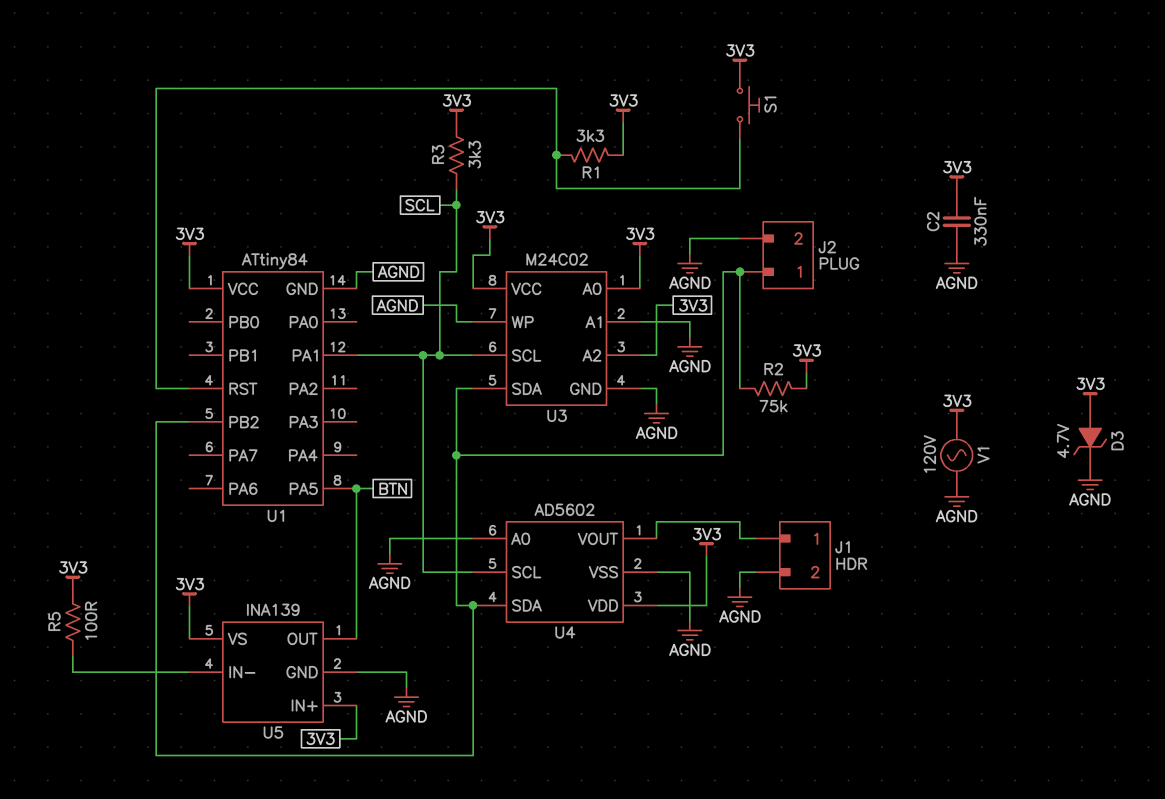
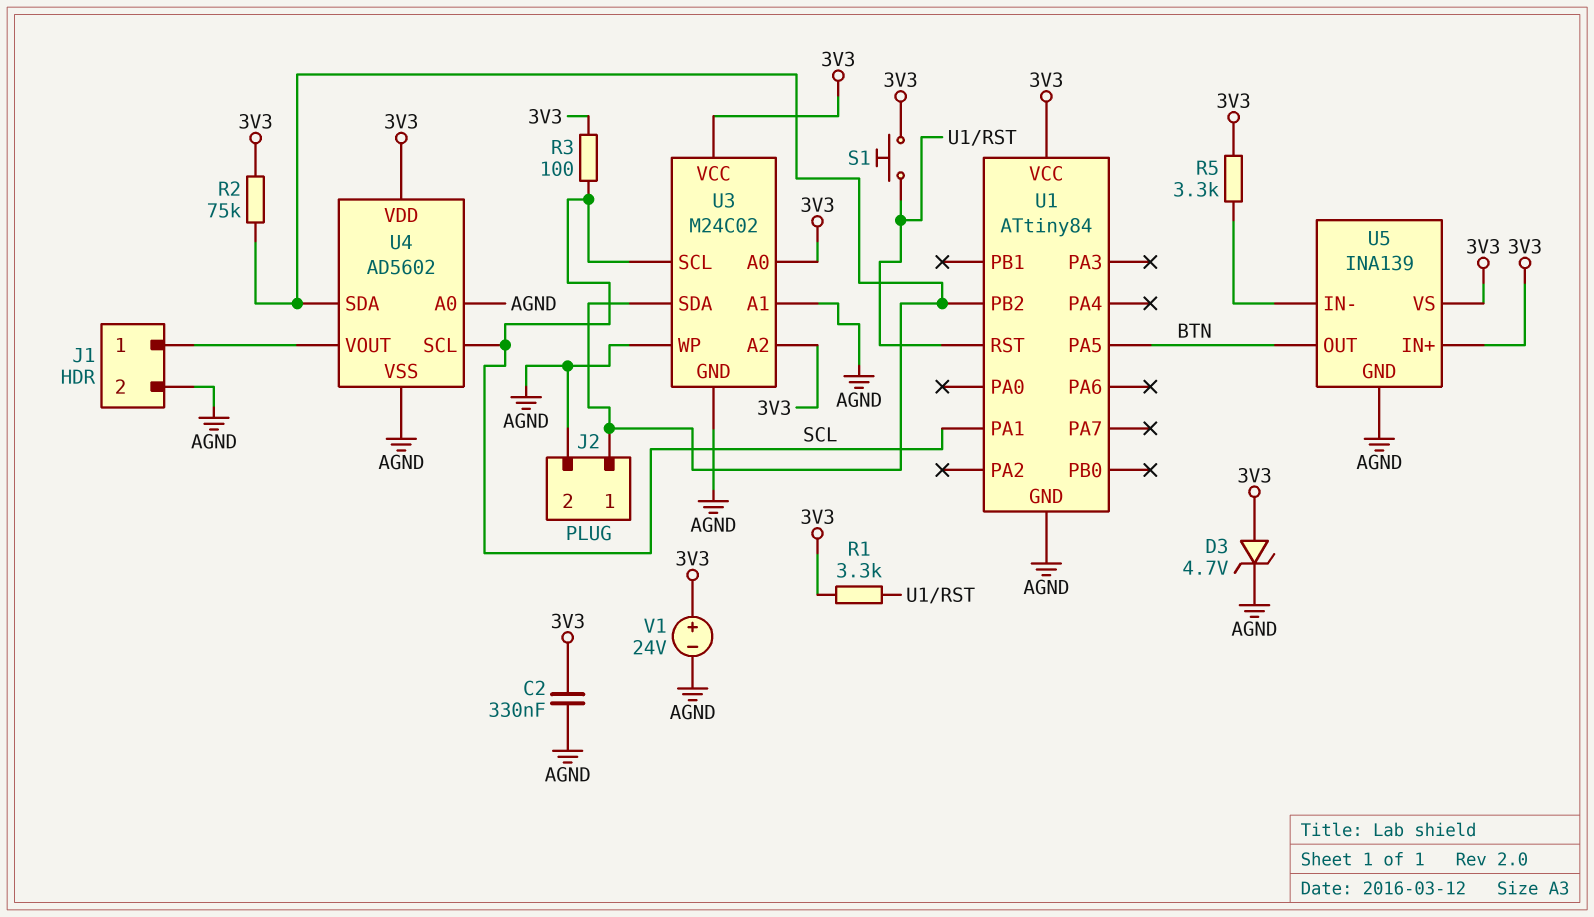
R3: 3.3k (3V3, SCL) -> 100 (3V3, SCL)
R5: 100 (3V3, U5/IN-) -> 3.3k (3V3, U5/IN-)
V1: AC 120V (3V3, AGND) -> 24V (plus 3V3, minus AGND)

